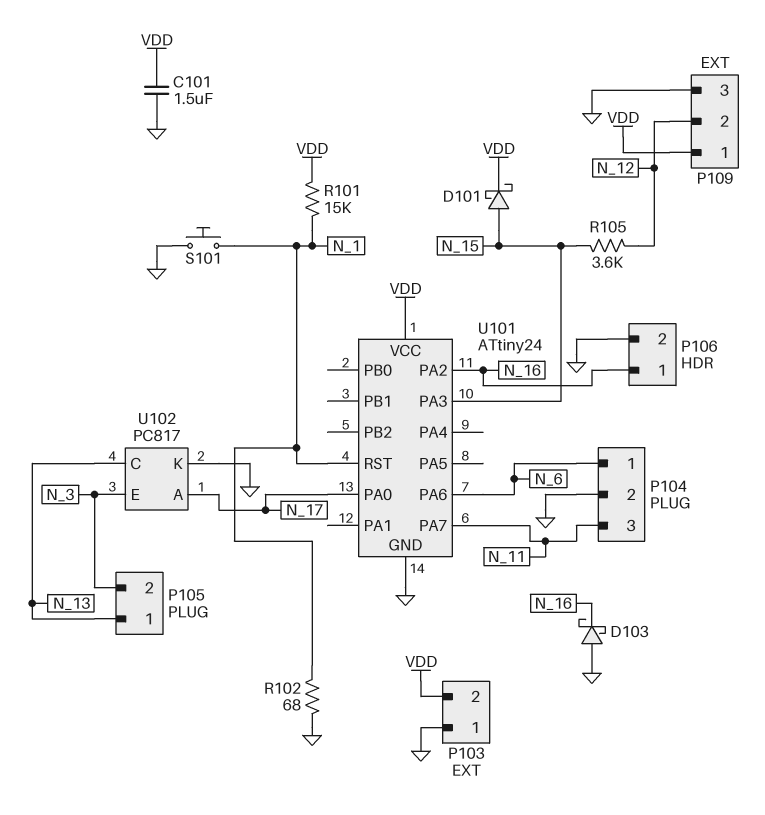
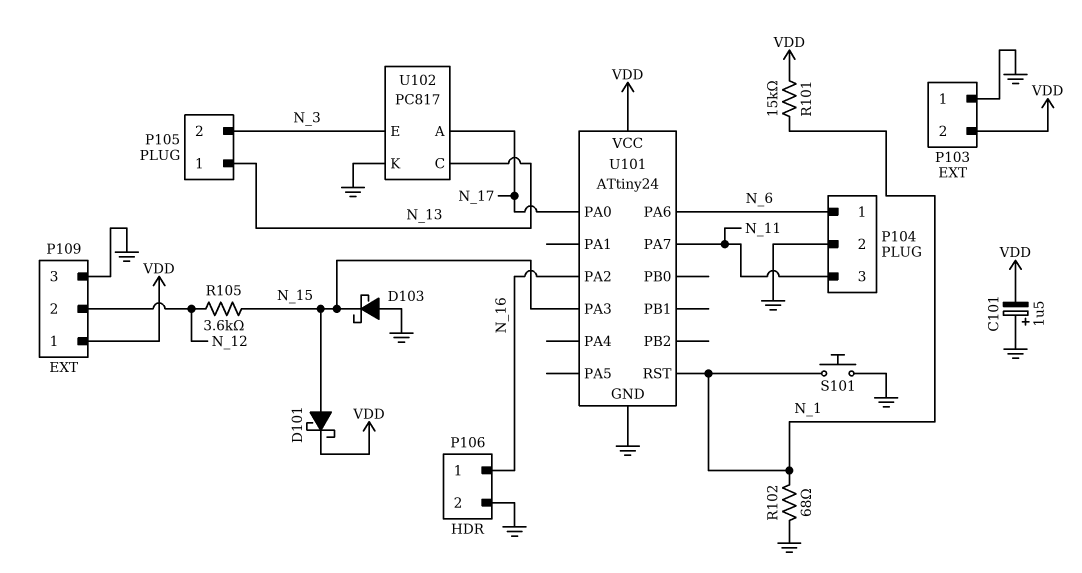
C101: 1.5uF (GND, VDD) -> 1.5uF (plus GND, minus VDD)
D103: schottky (A GND, K N_16) -> schottky (A GND, K N_15)

